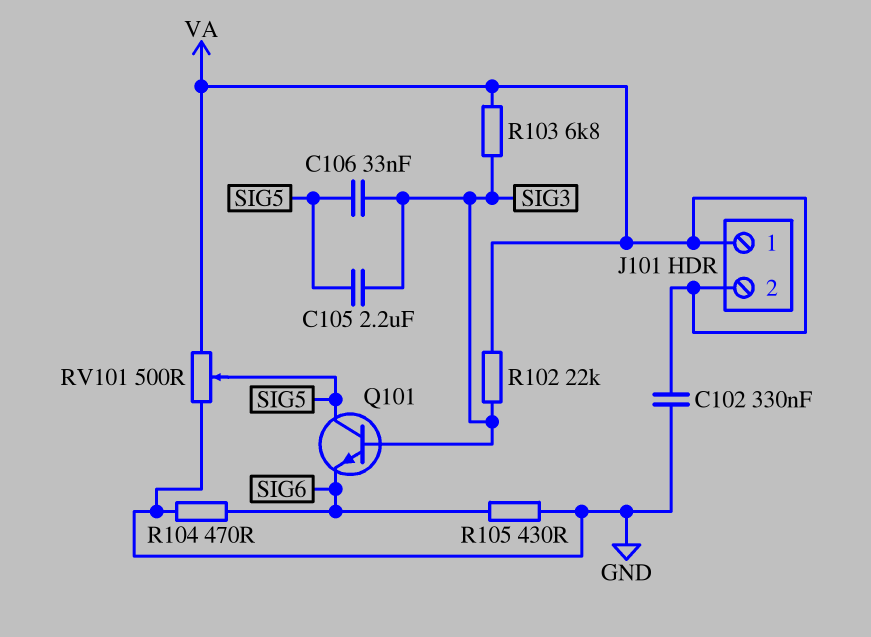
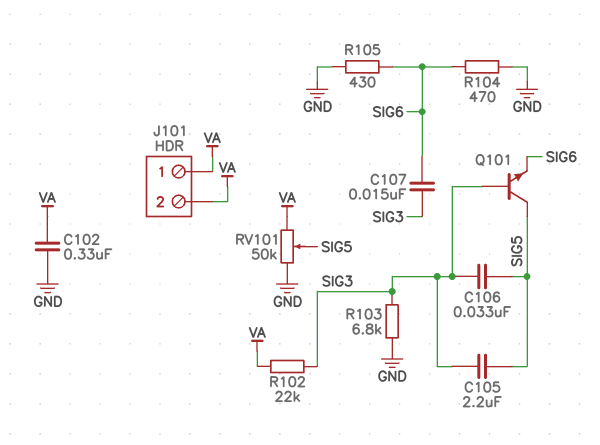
C107: none -> 15nF (SIG3, SIG6)
R103: 6.8k (SIG3, VA) -> 6.8k (GND, SIG3)
RV101: 500 (GND, VA, wiper SIG5) -> 50k (GND, VA, wiper SIG5)

